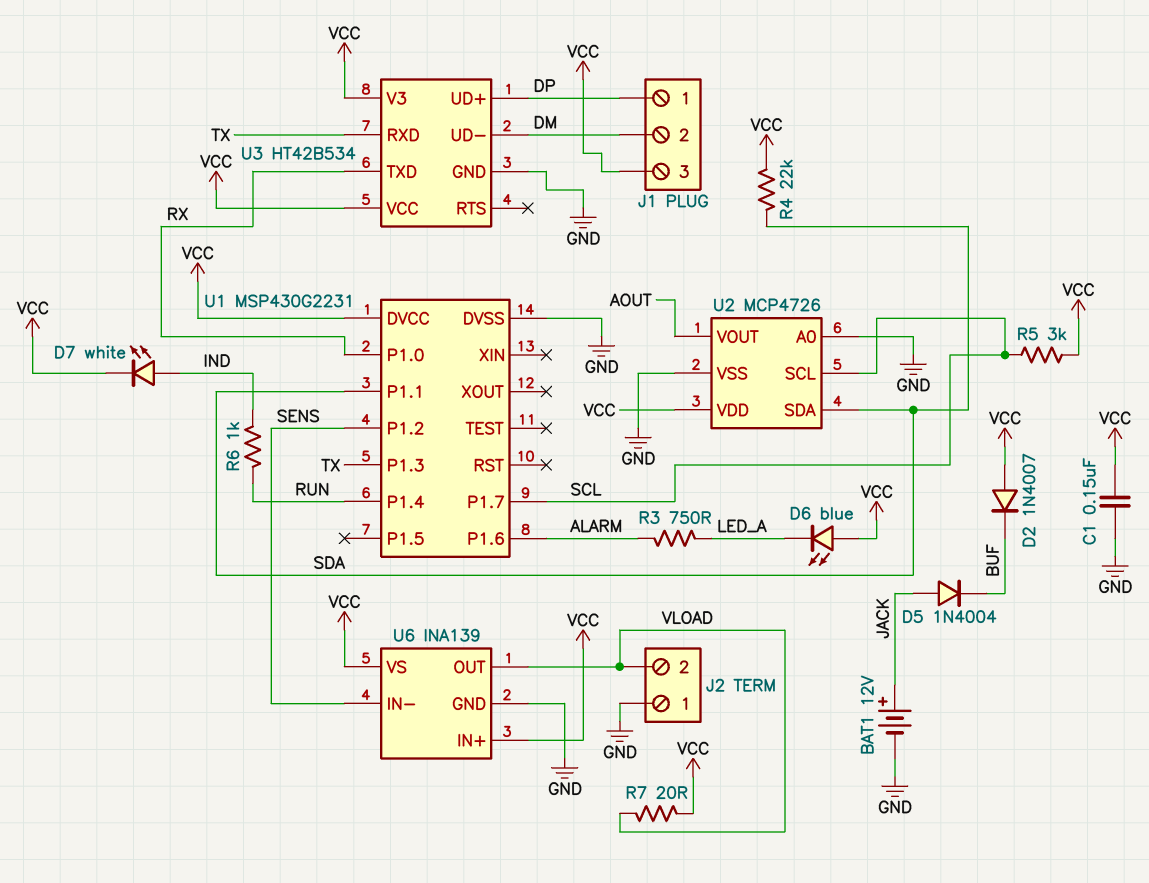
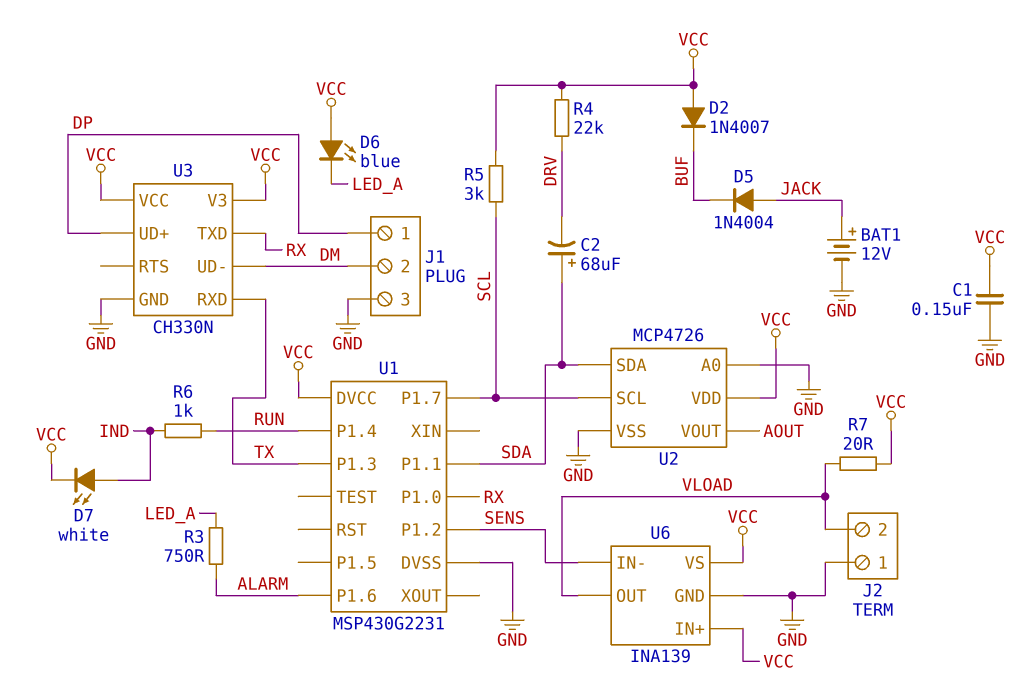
C2: none -> 68uF (plus SDA, minus DRV)
J1 pin 3: VCC -> GND
R4: 22k (SDA, VCC) -> 22k (DRV, VCC)
U3: HT42B534 -> CH330N

